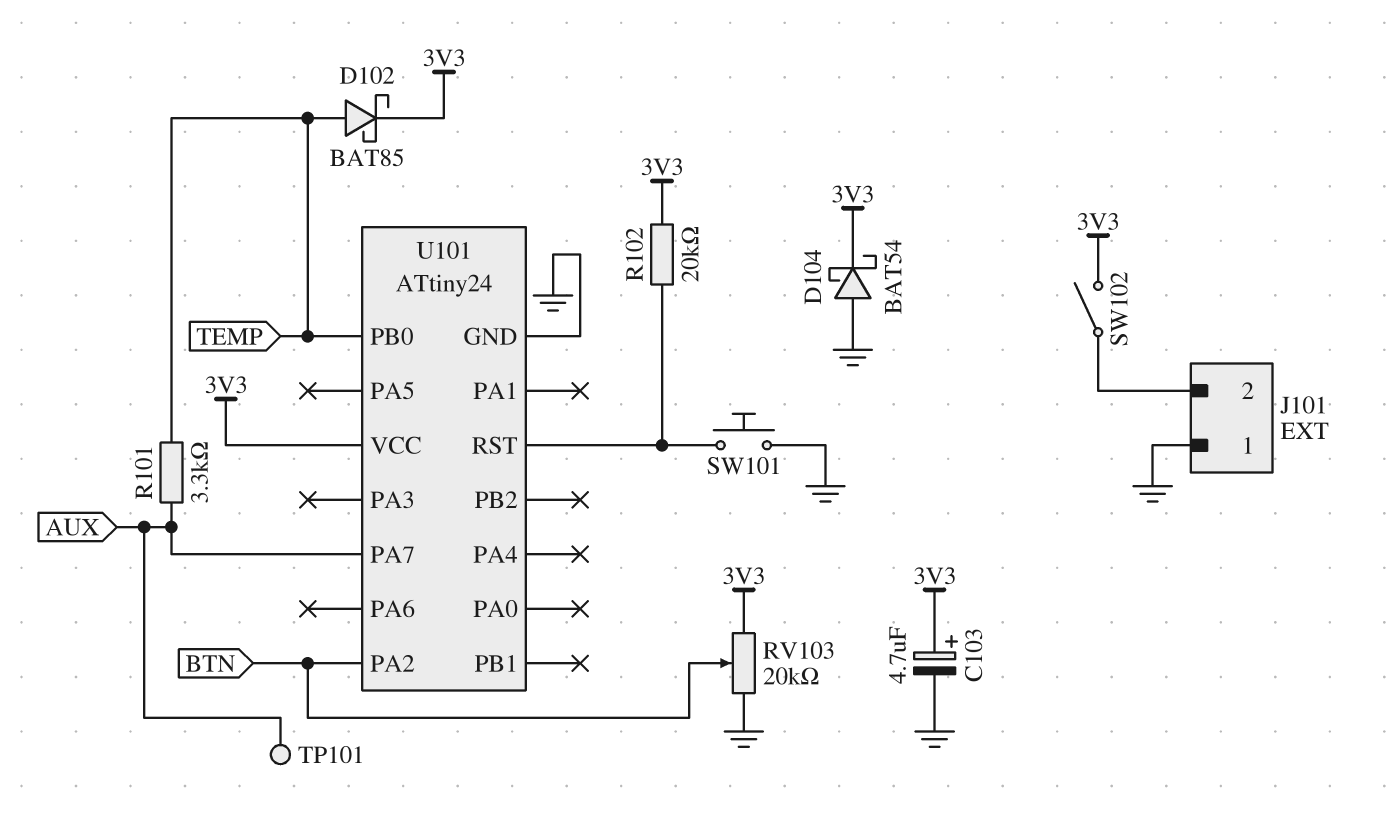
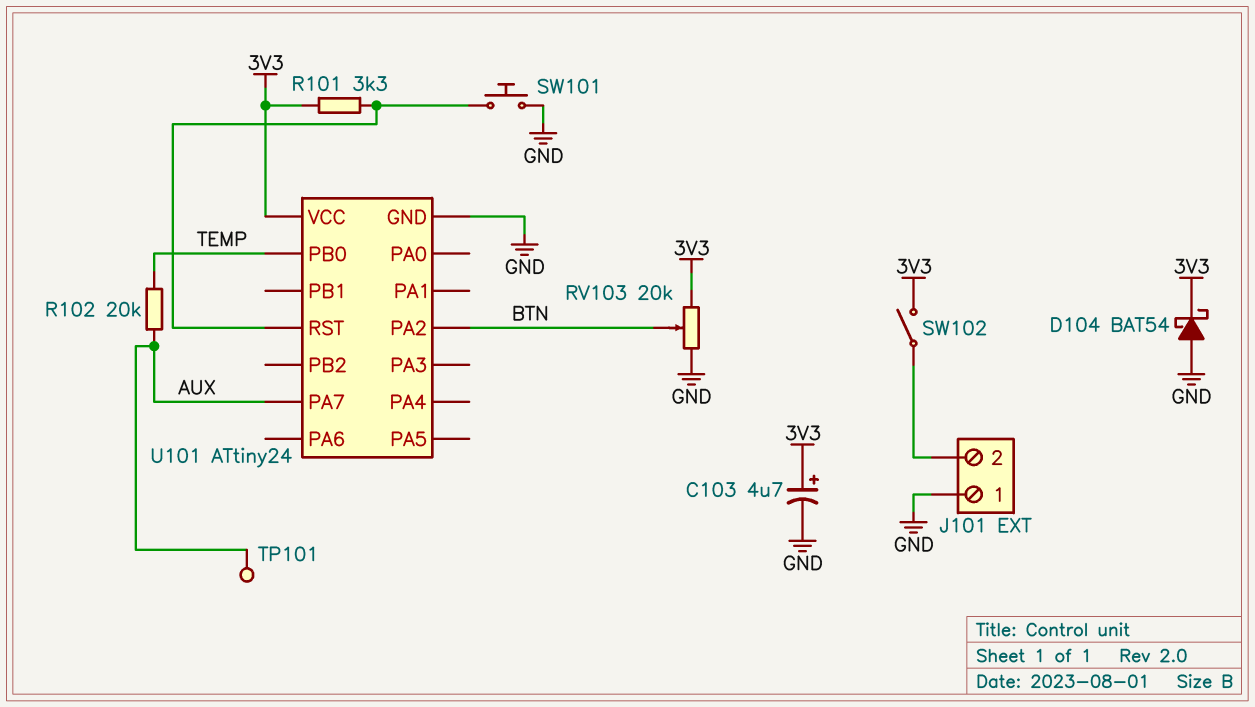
D102: schottky BAT85 (A TEMP, K 3V3) -> none
R101: 3.3k (AUX, TEMP) -> 3.3k (3V3, U101/RST)
R102: 20k (3V3, U101/RST) -> 20k (AUX, TEMP)

